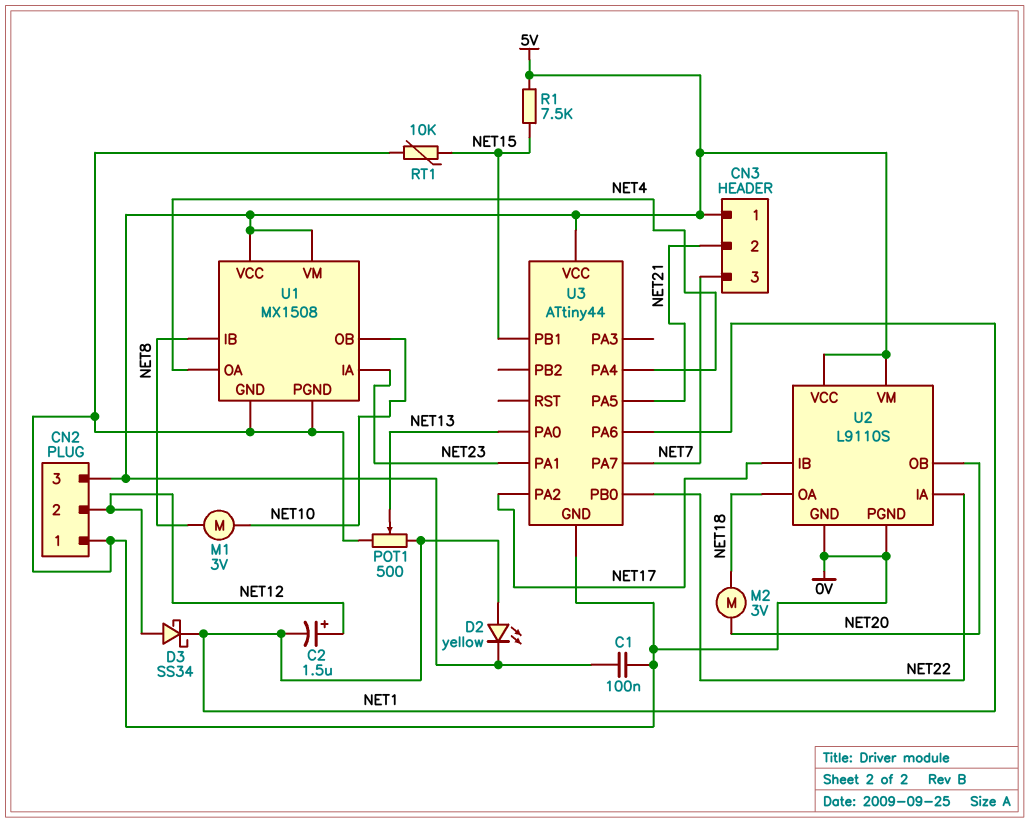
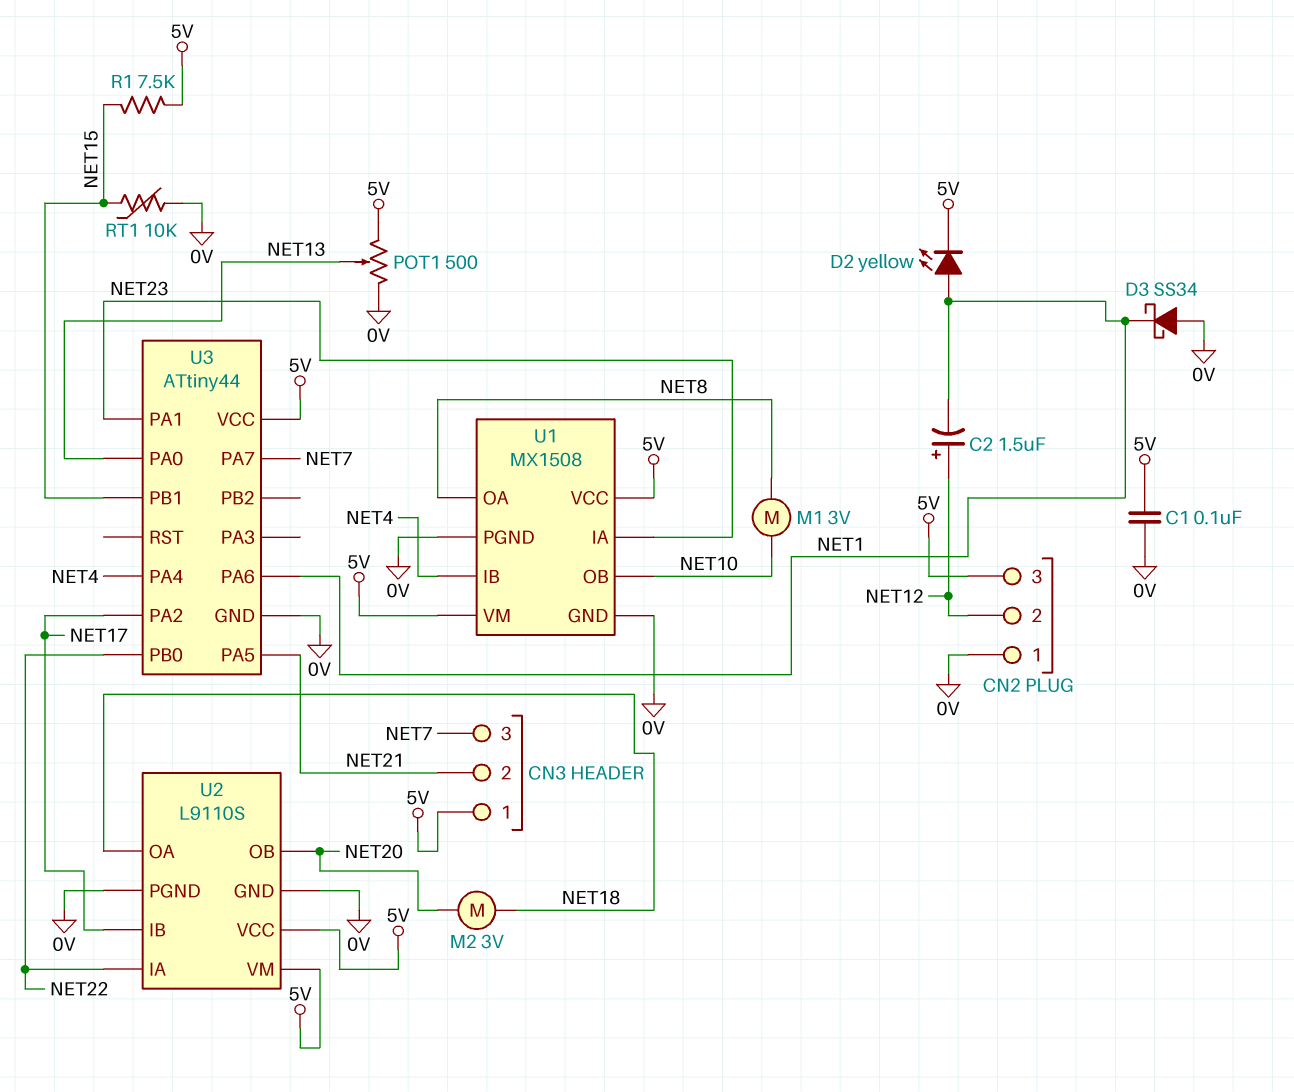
D3: schottky SS34 (A NET12, K NET1) -> schottky SS34 (A 0V, K NET1)
POT1: 500 (0V, NET1, wiper NET13) -> 500 (0V, 5V, wiper NET13)
U1 pin IB: NET8 -> NET4
U1 pin OA: NET4 -> NET8

